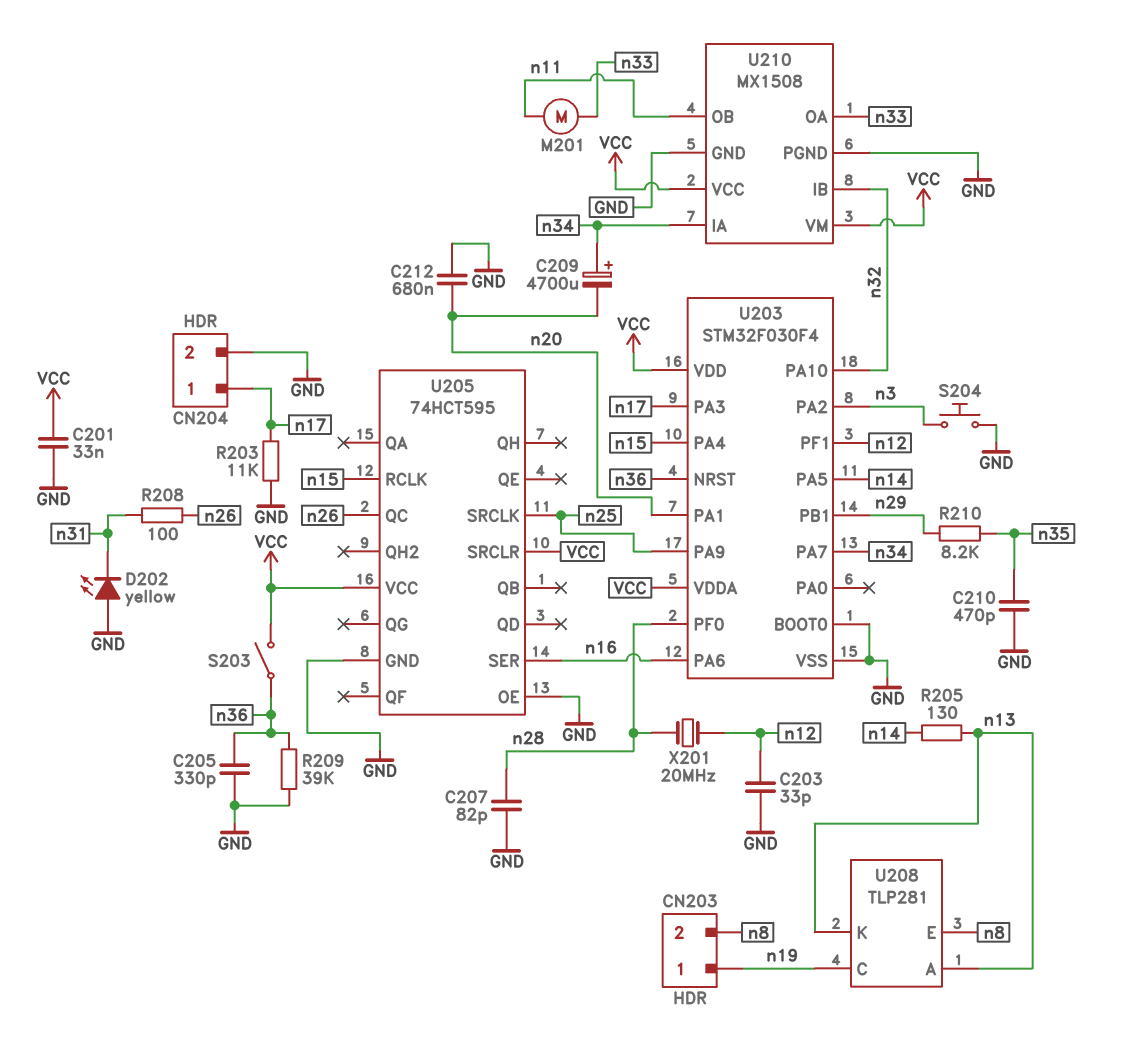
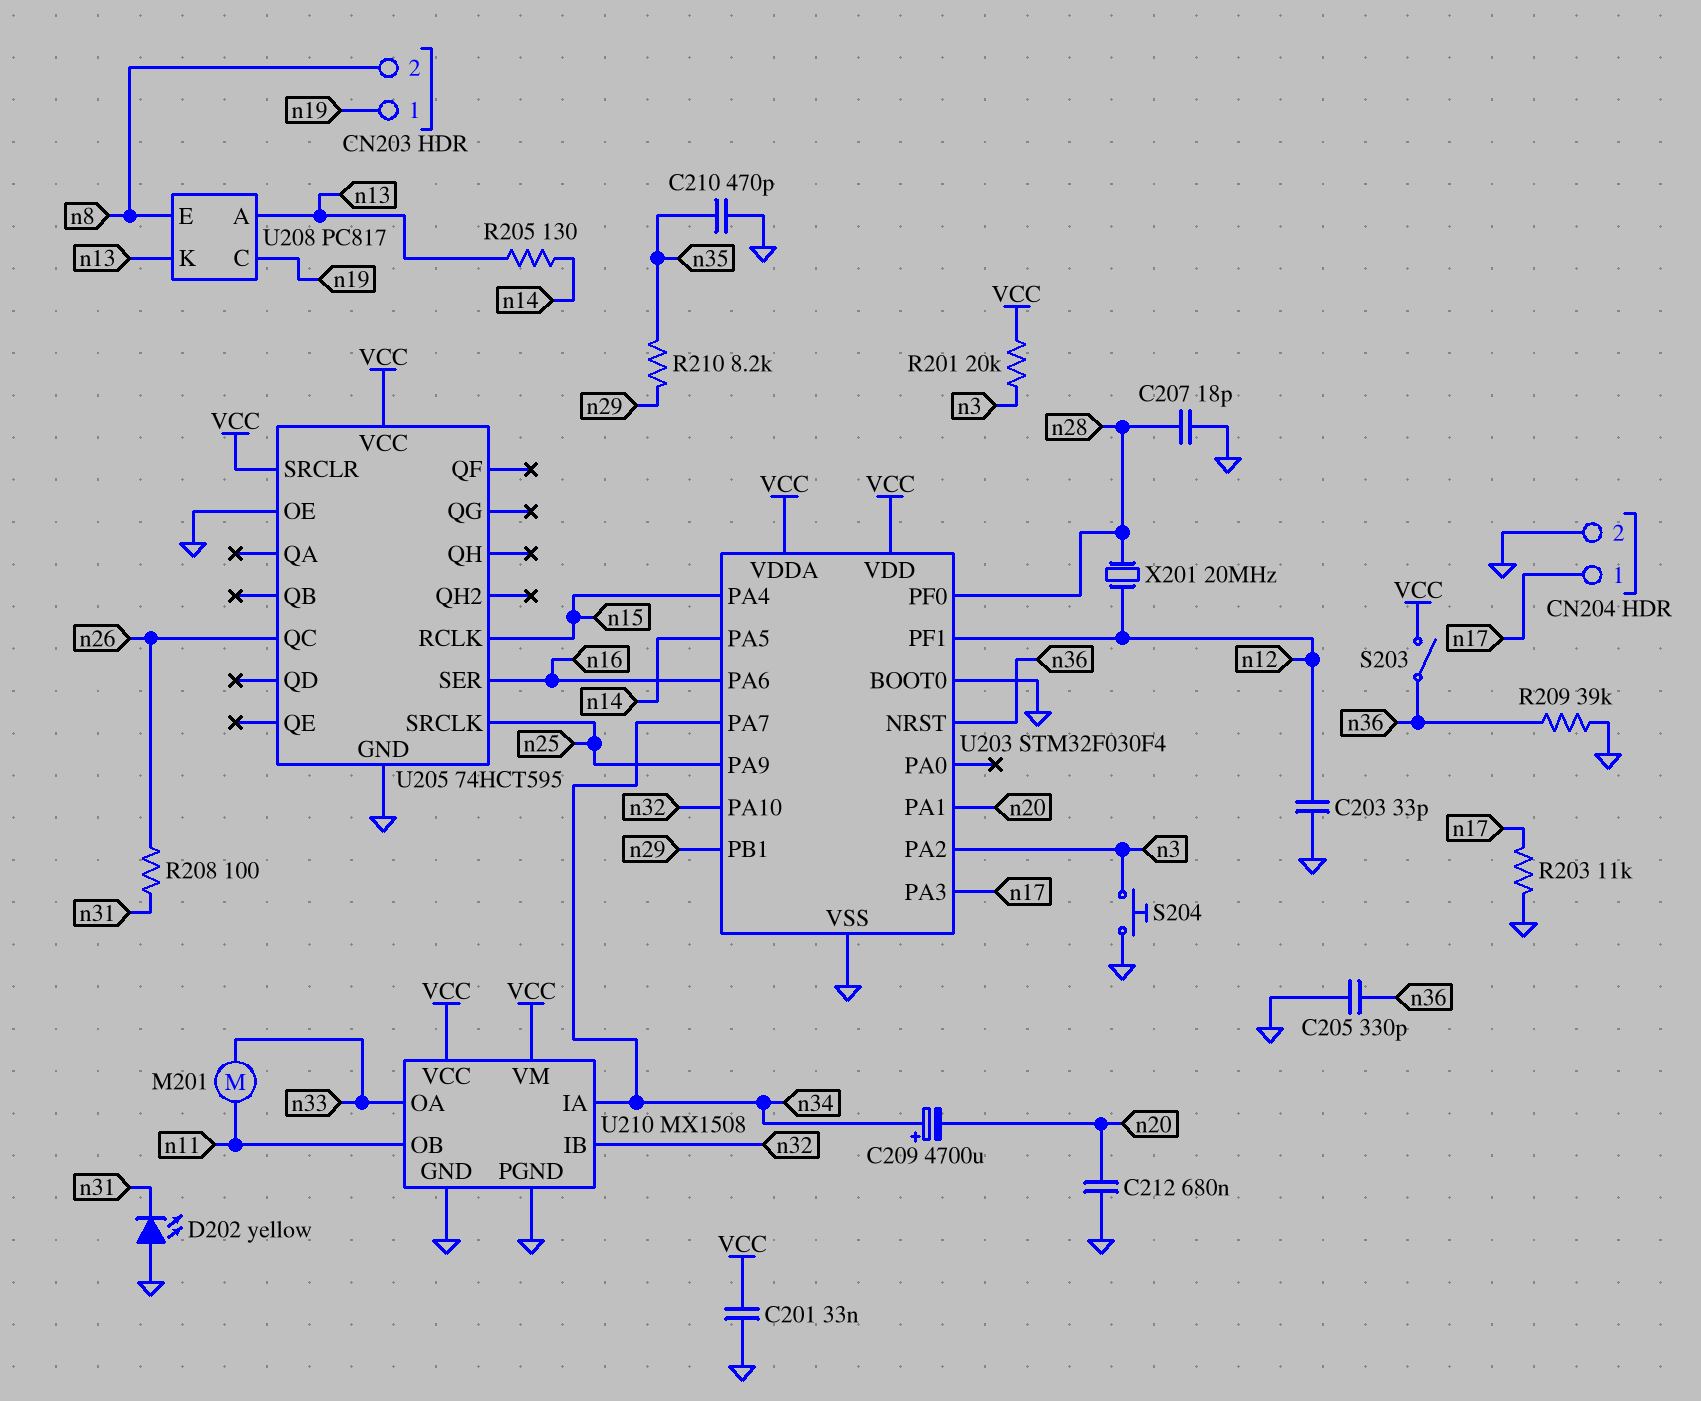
C207: 82pF (GND, n28) -> 18pF (GND, n28)
R201: none -> 20k (VCC, n3)
U208: TLP281 -> PC817

